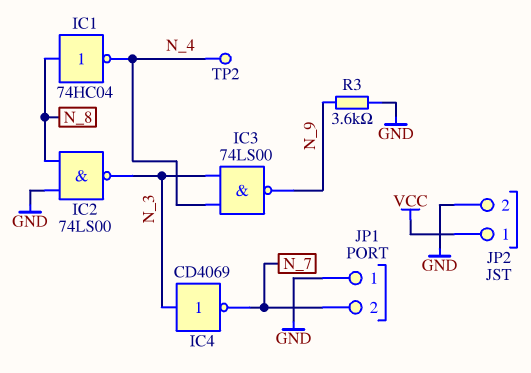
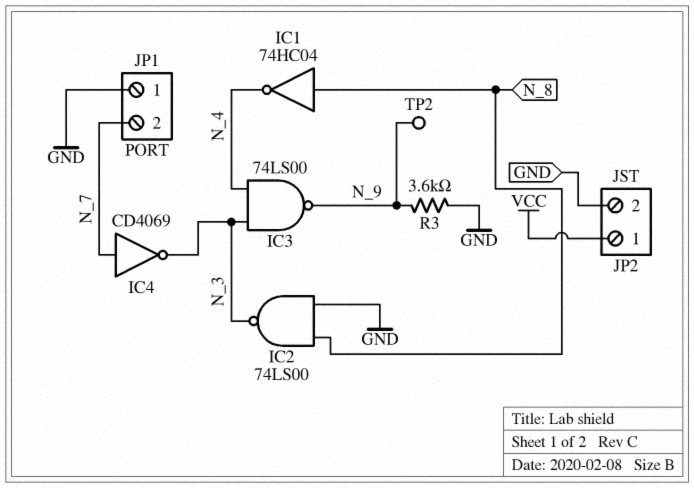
IC4: NOT CD4069 (in N_3, out N_7) -> NOT CD4069 (in N_7, out N_3)
TP2: test point (N_4) -> test point (N_9)

